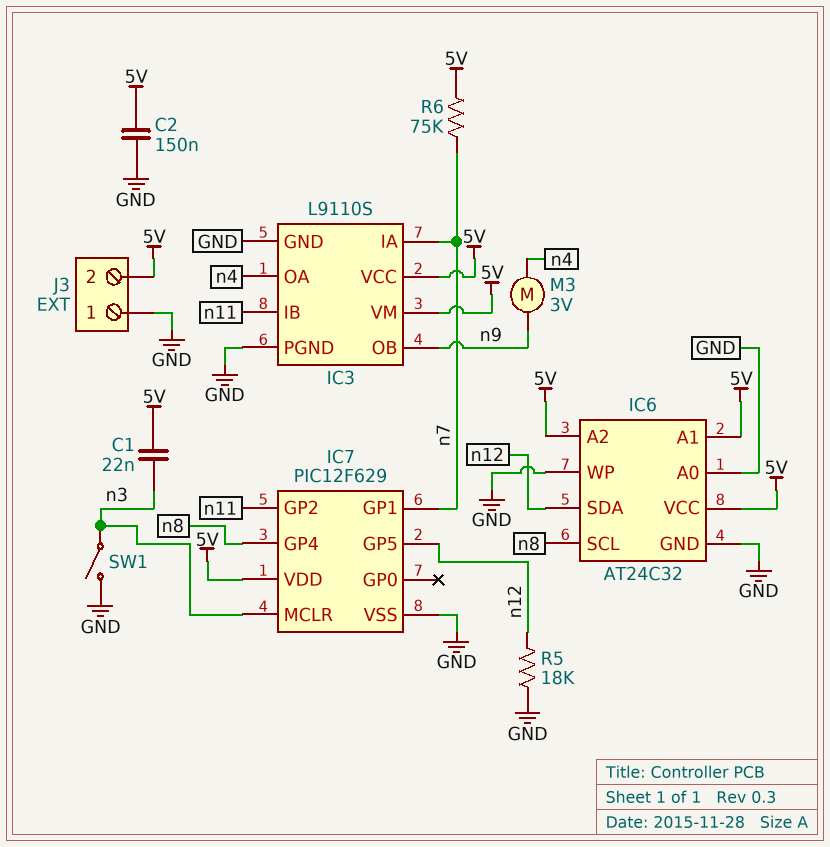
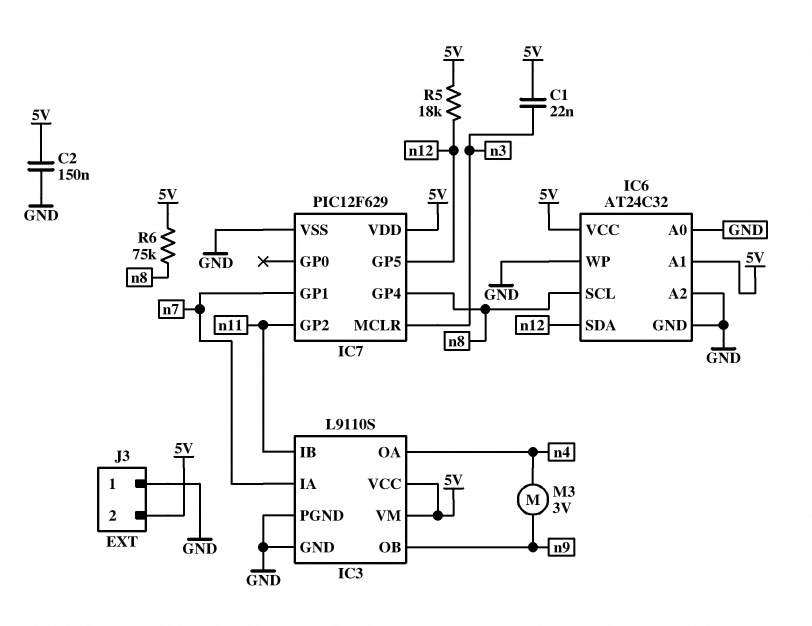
IC6 pin A2: 5V -> GND
R5: 18k (GND, n12) -> 18k (5V, n12)
R6: 75k (5V, n7) -> 75k (5V, n8)
SW1: switch (GND, n3) -> none

